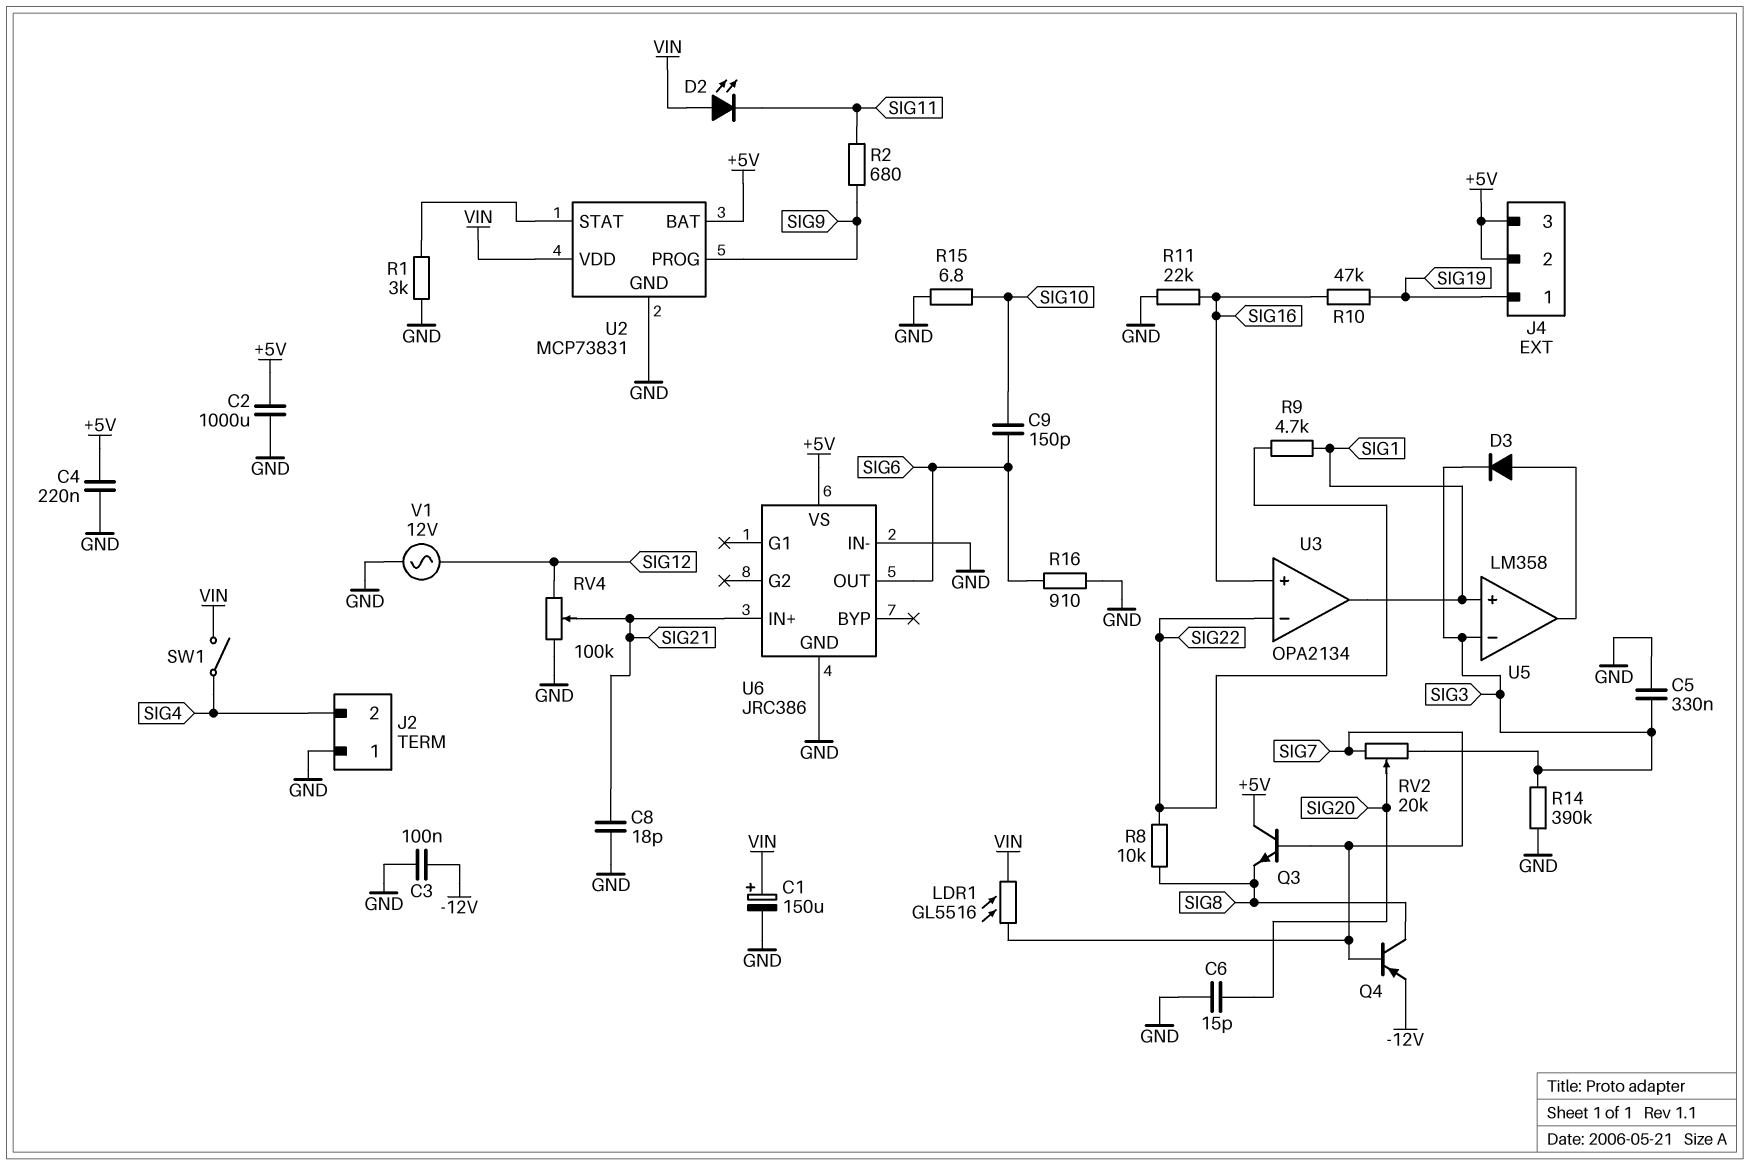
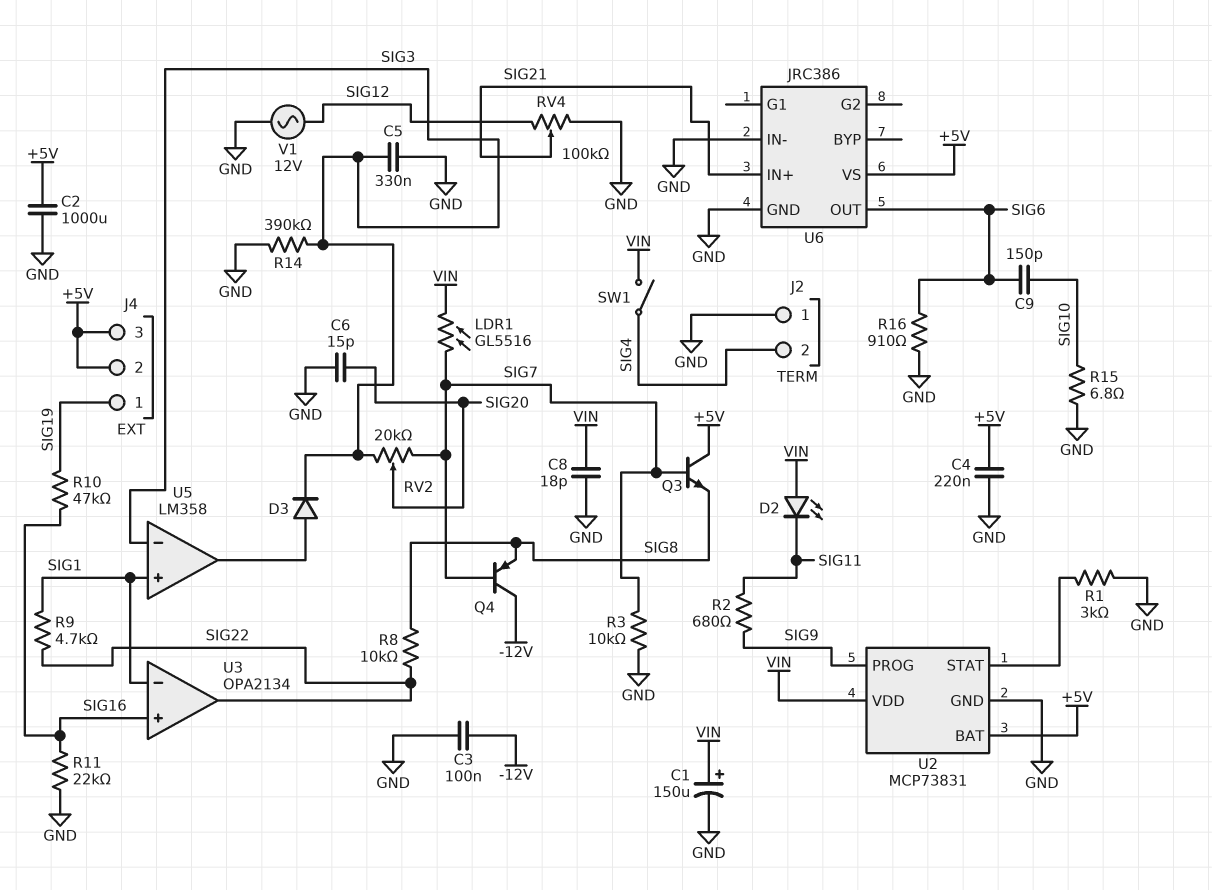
C8: 18pF (GND, SIG21) -> 18pF (GND, VIN)
Q4: PNP (B SIG7, C SIG8, E -12V) -> PNP (B SIG7, C -12V, E SIG8)
R3: none -> 10k (GND, SIG7)
U3 pin in-: SIG22 -> SIG1
U3 pin out: SIG1 -> SIG22

